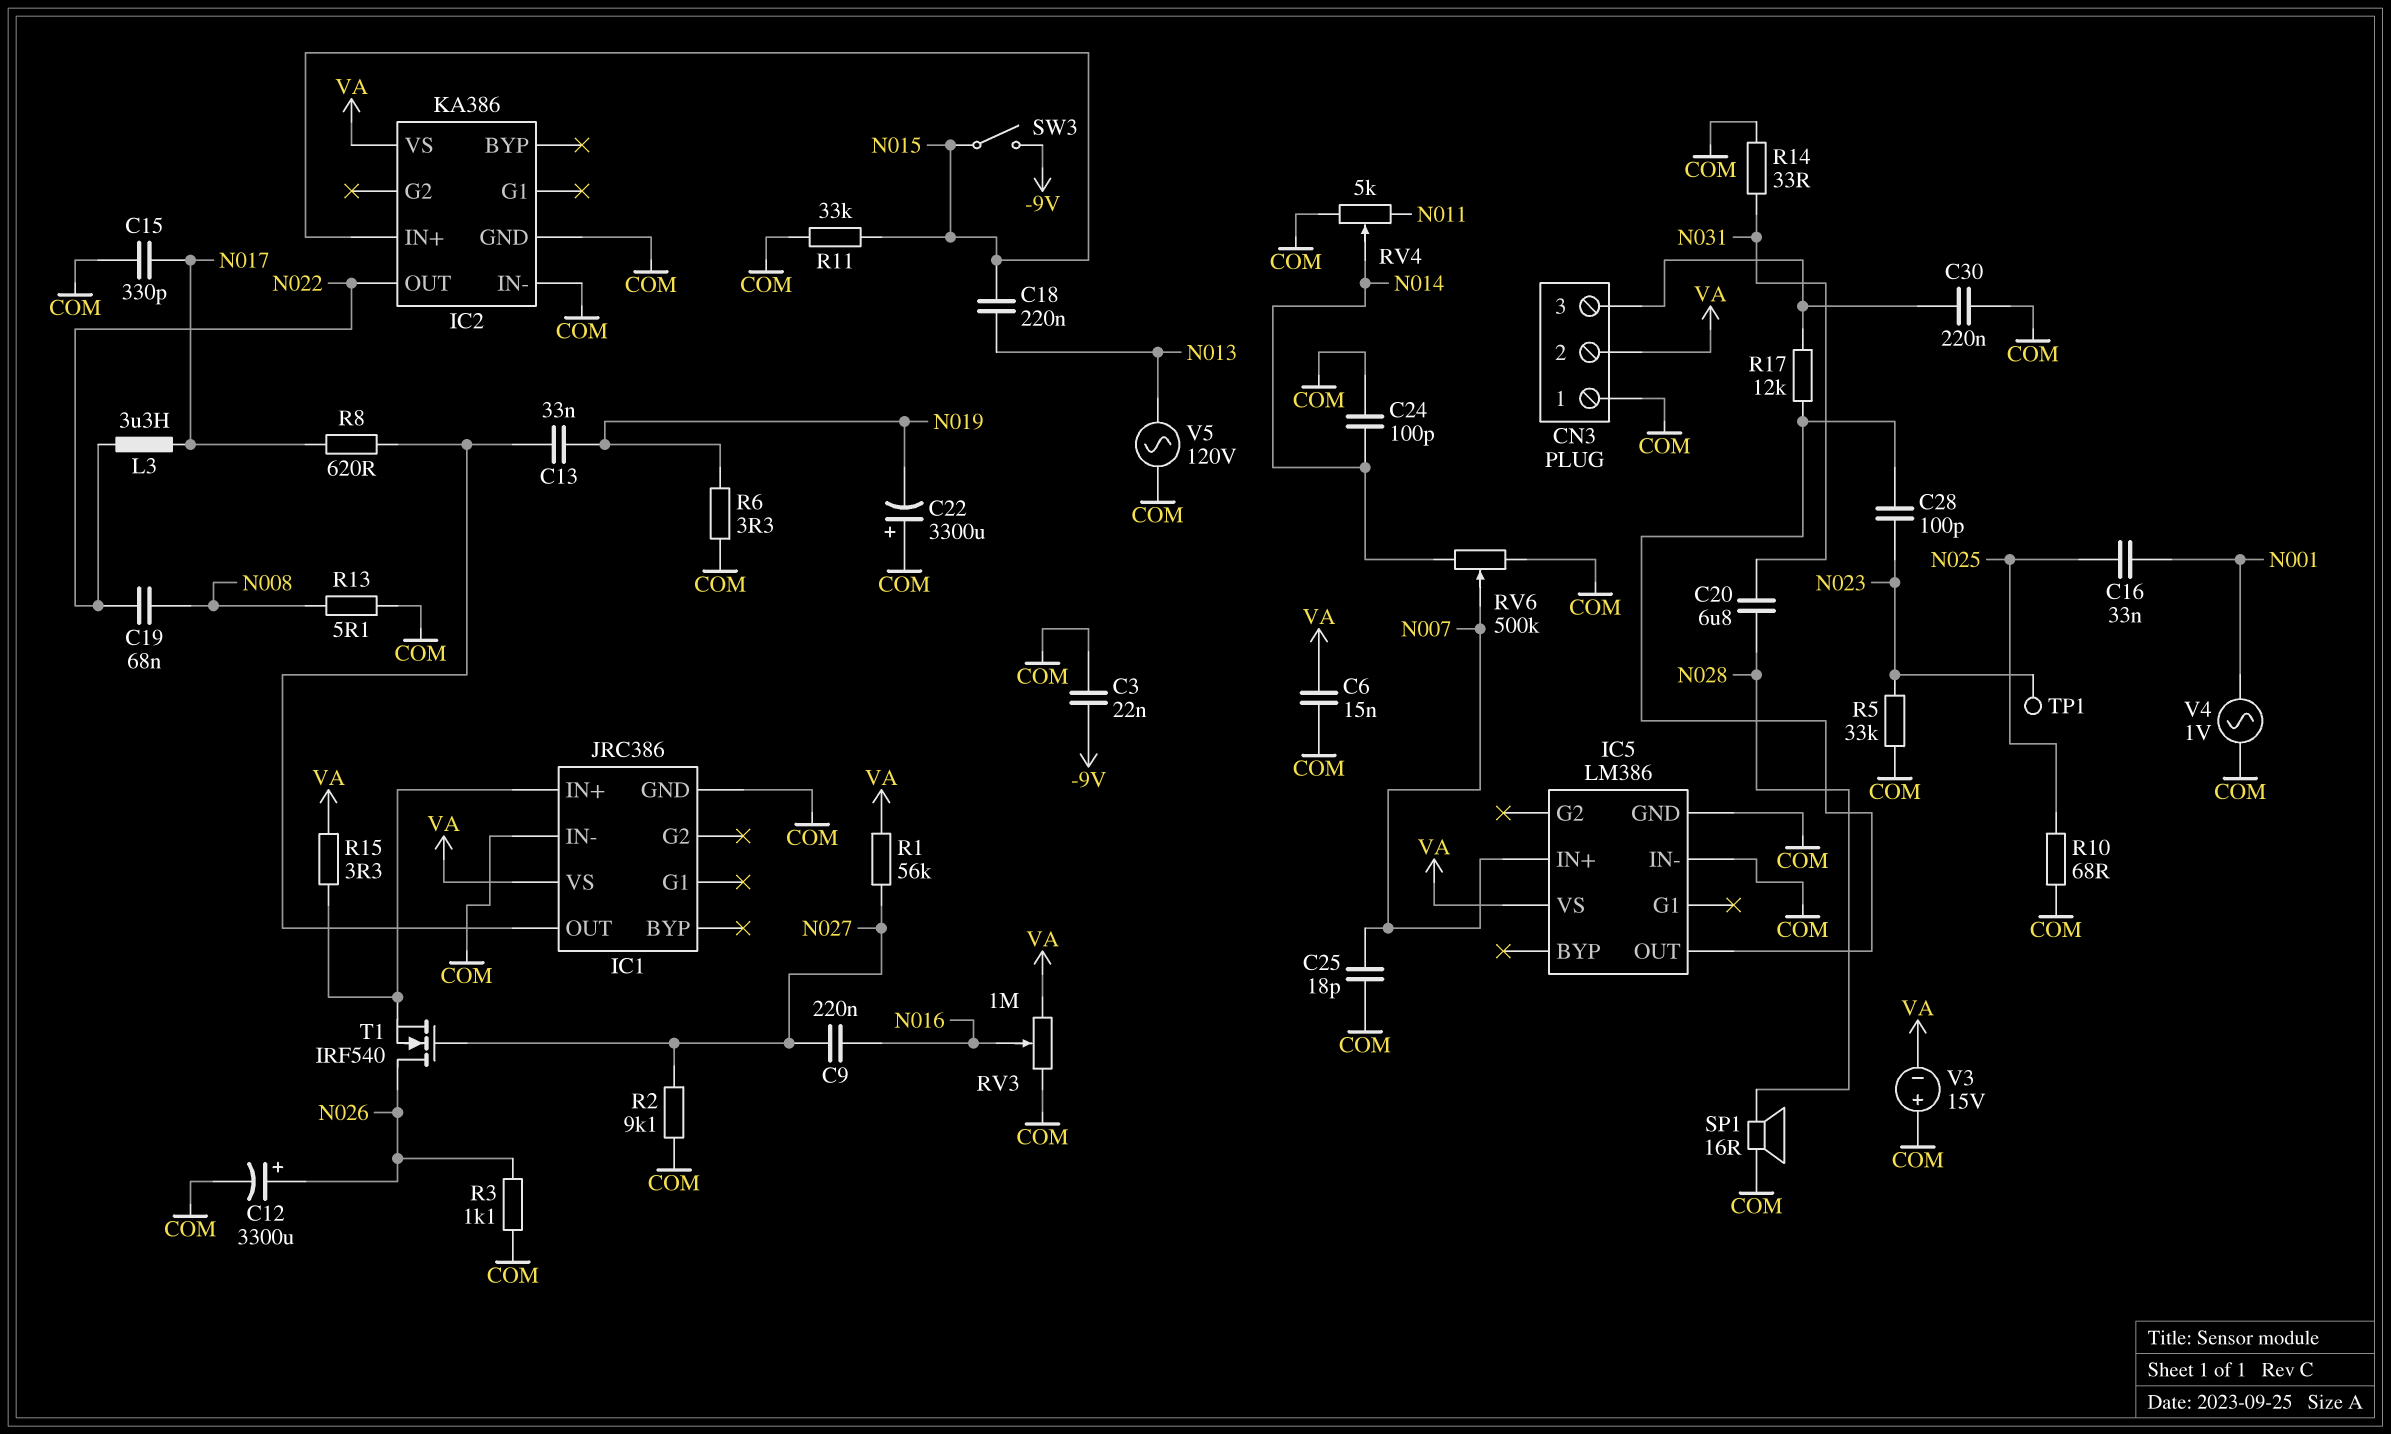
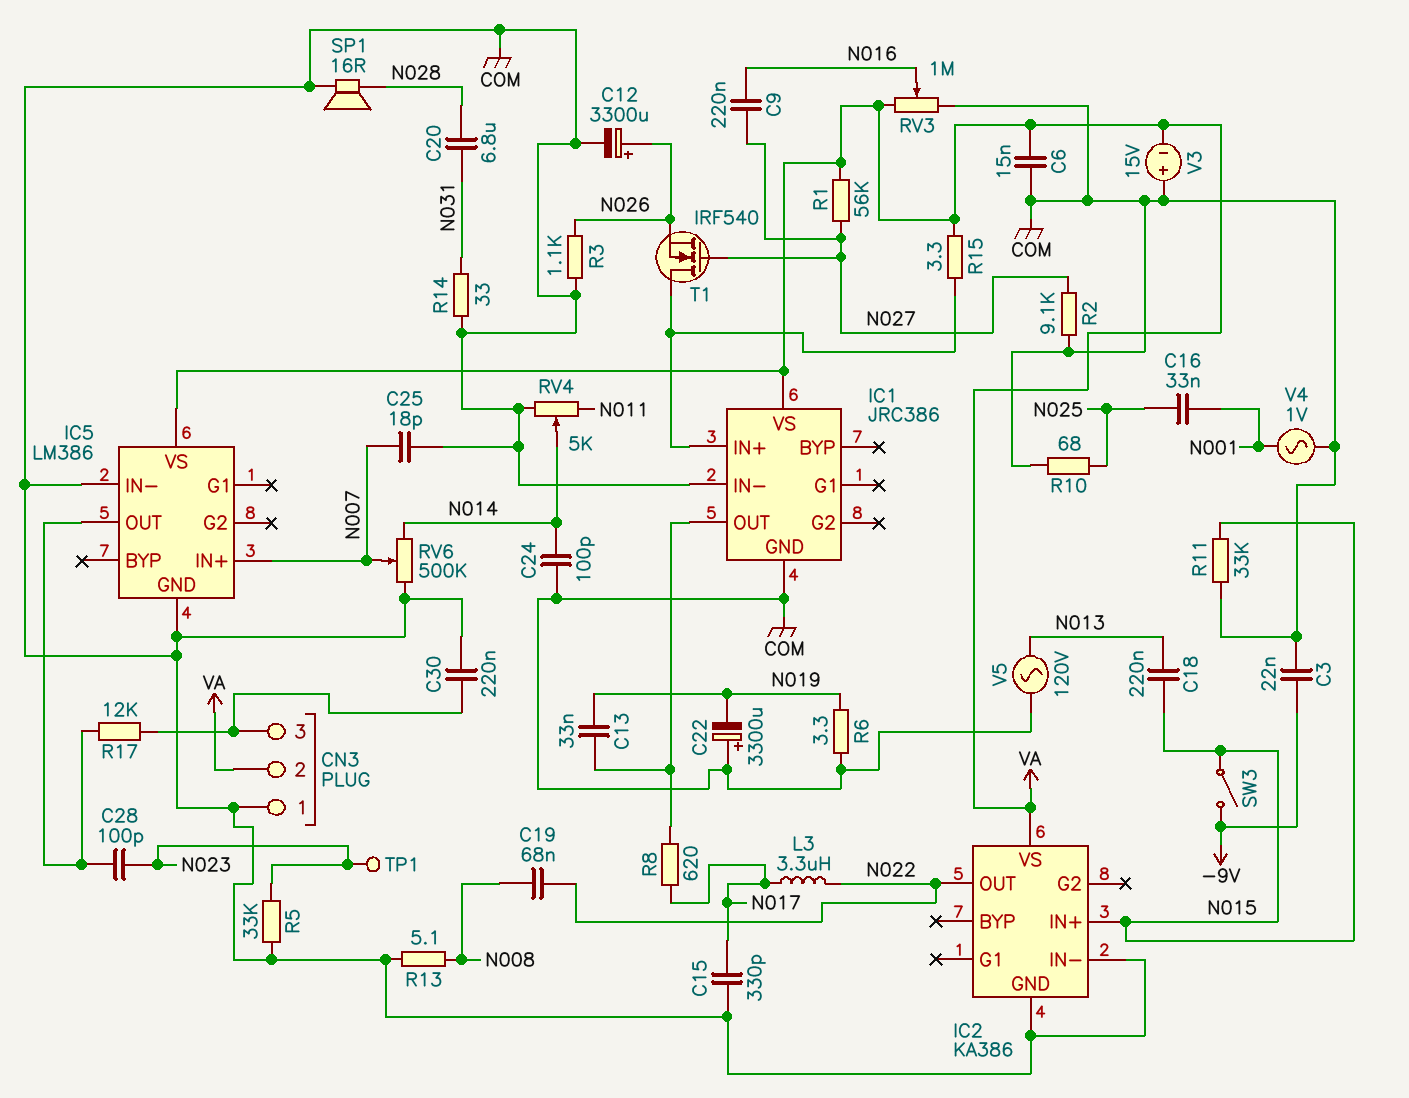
T1: NMOS IRF540 (G N027, D N026, S IC1/IN+) -> NMOS IRF540 (G N027, D IC1/IN+, S N026)

